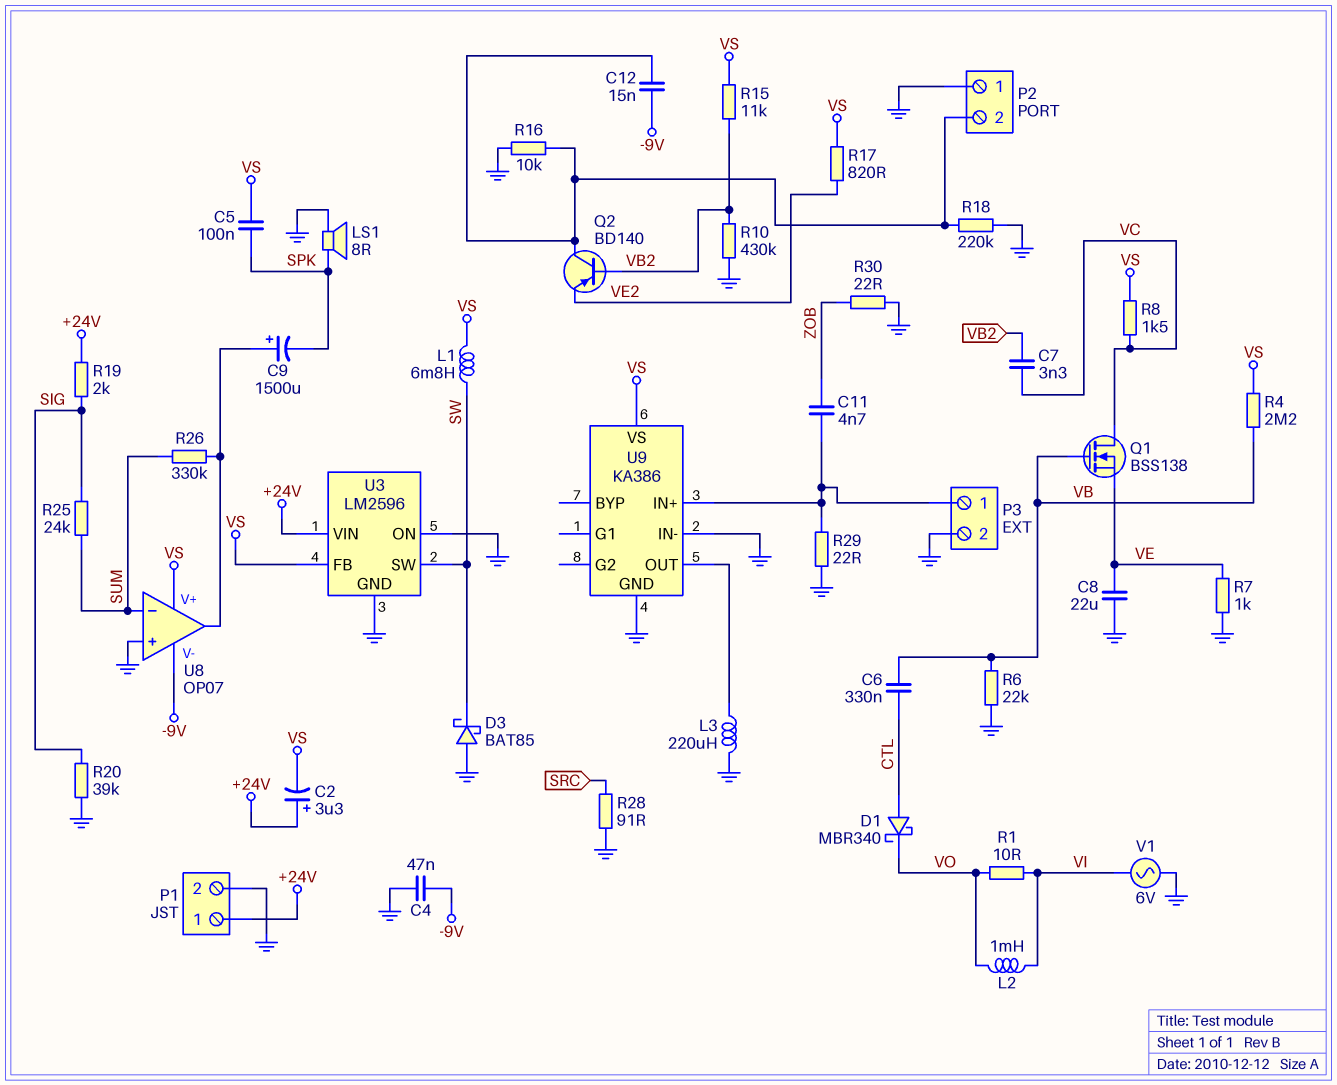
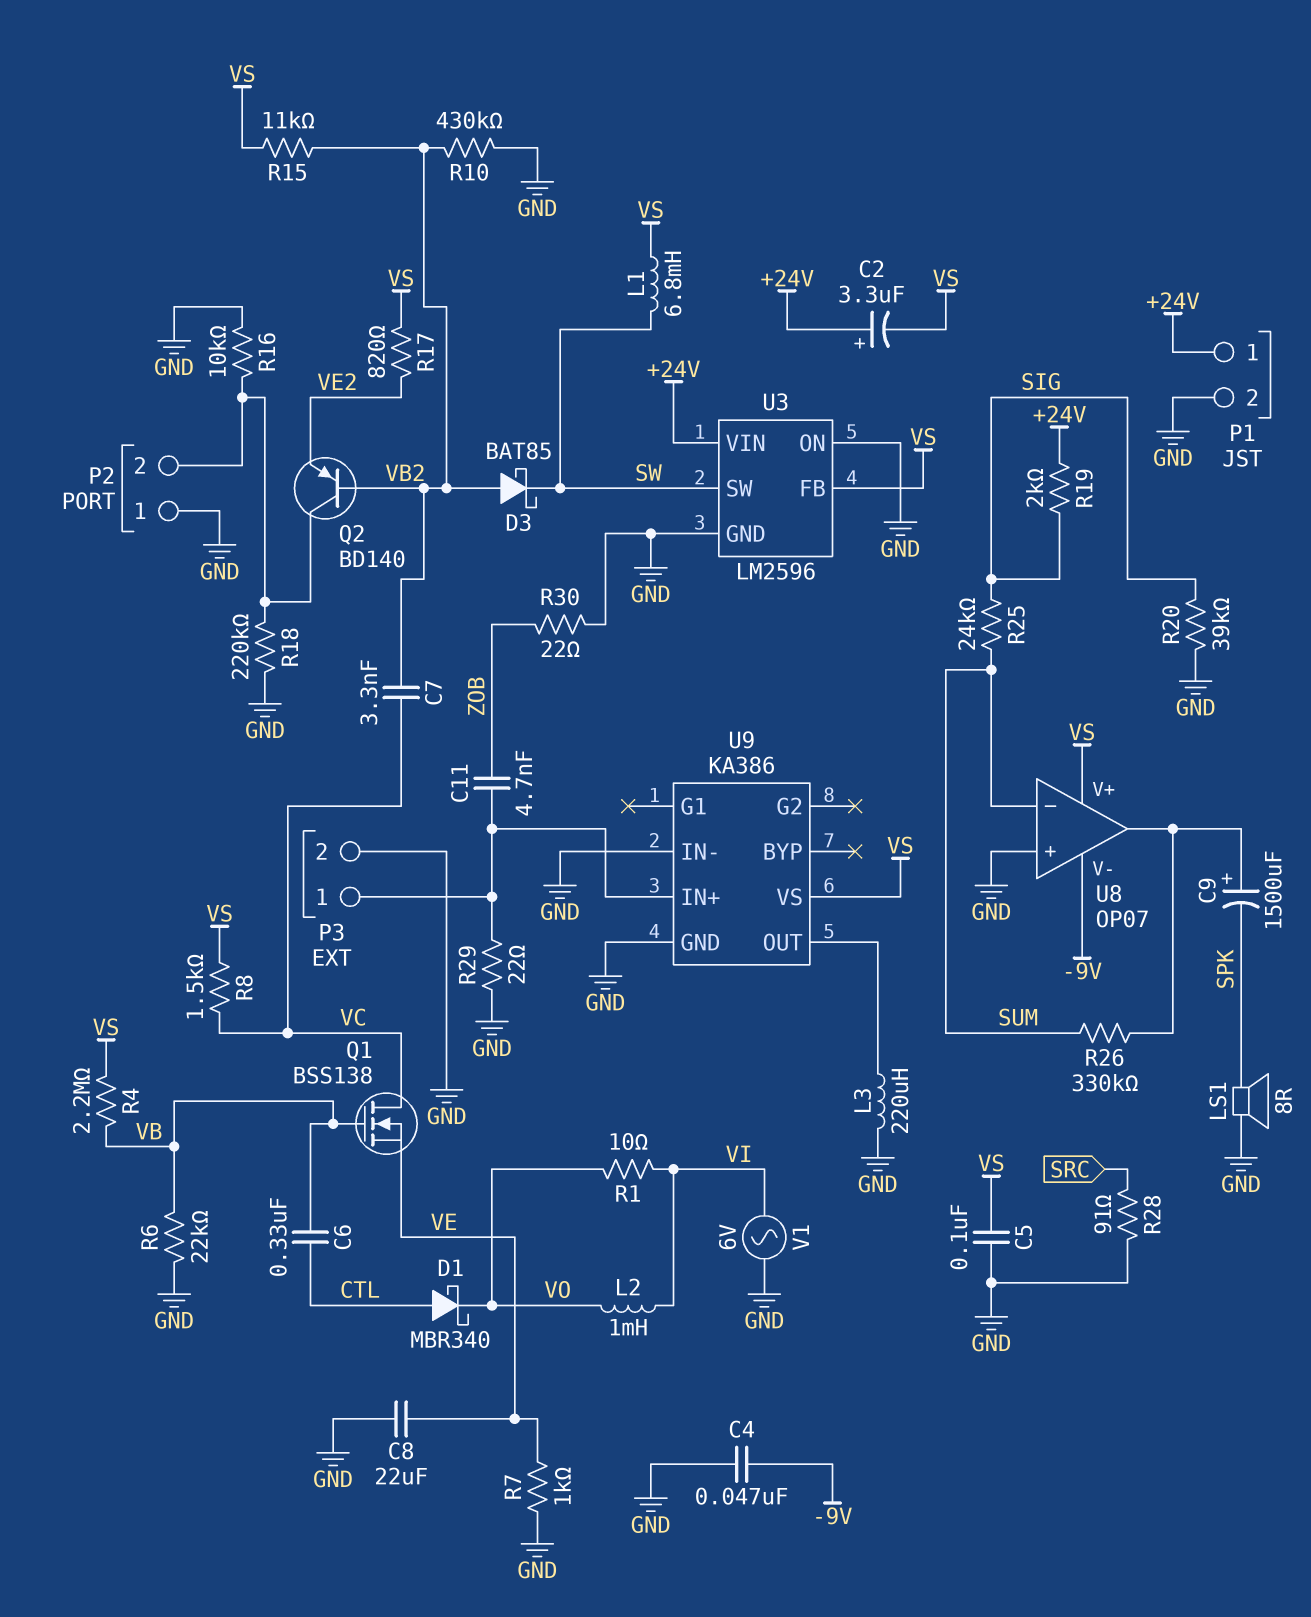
C5: 100nF (SPK, VS) -> 100nF (GND, VS)
C12: 15nF (-9V, P2/2) -> none
D3: schottky BAT85 (A GND, K SW) -> schottky BAT85 (A VB2, K SW)

